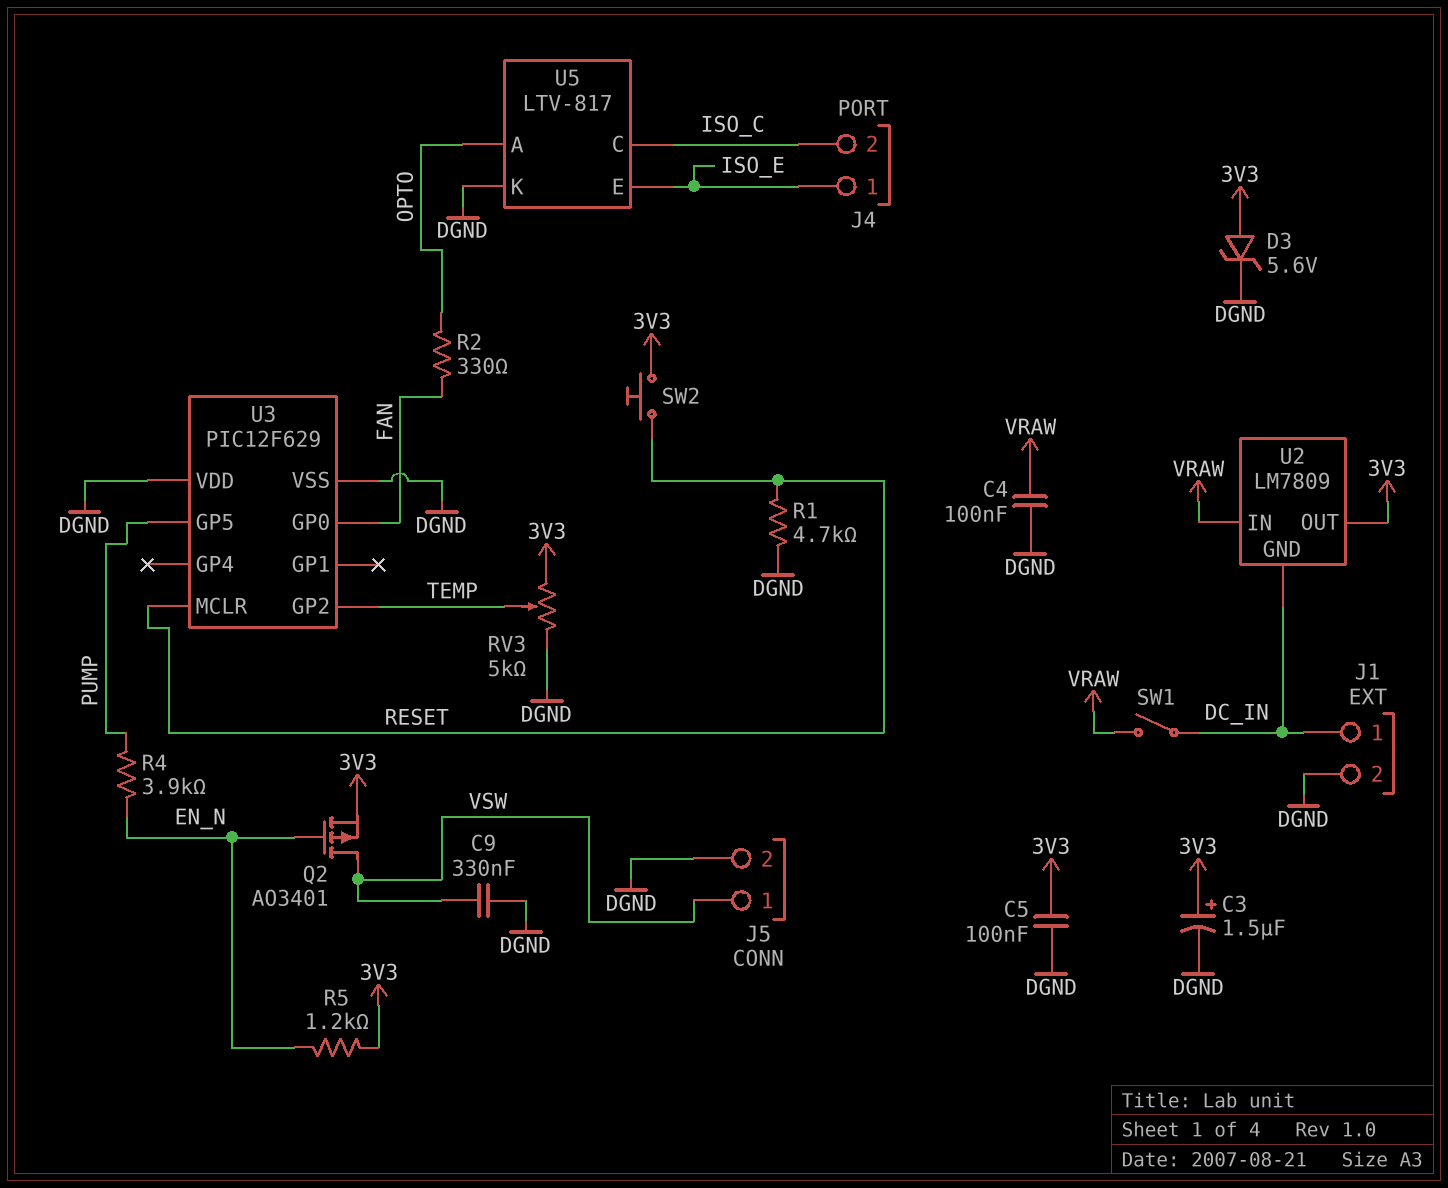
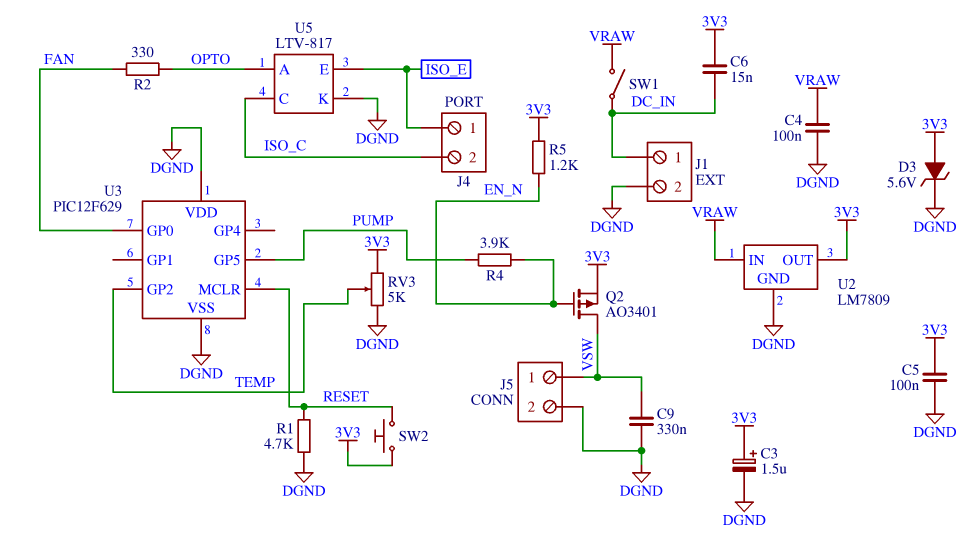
C6: none -> 15nF (3V3, DC_IN)
U2 pin GND: DC_IN -> DGND

